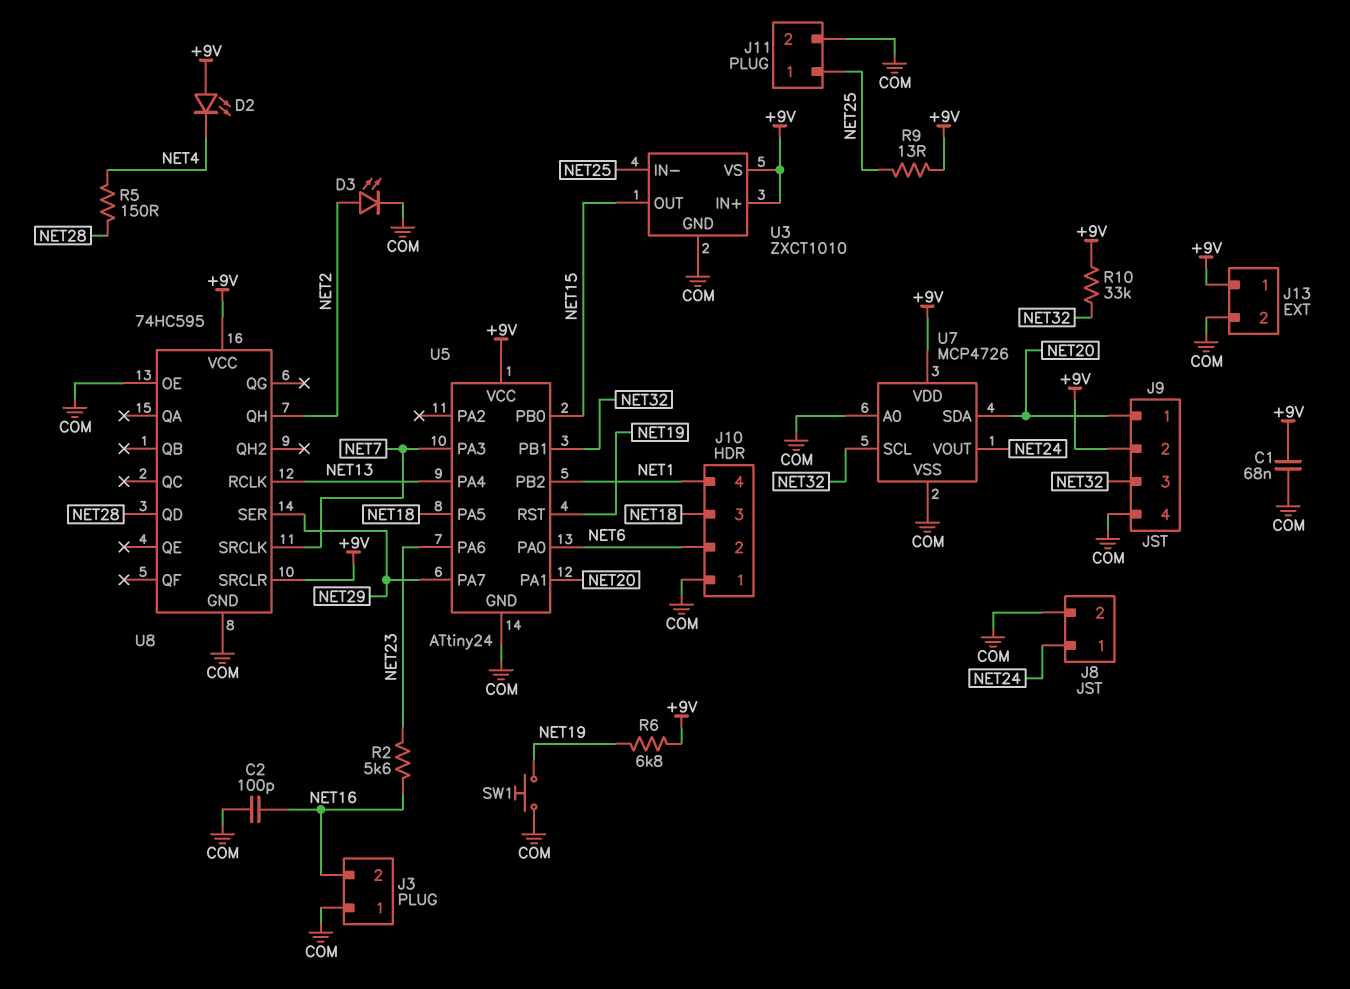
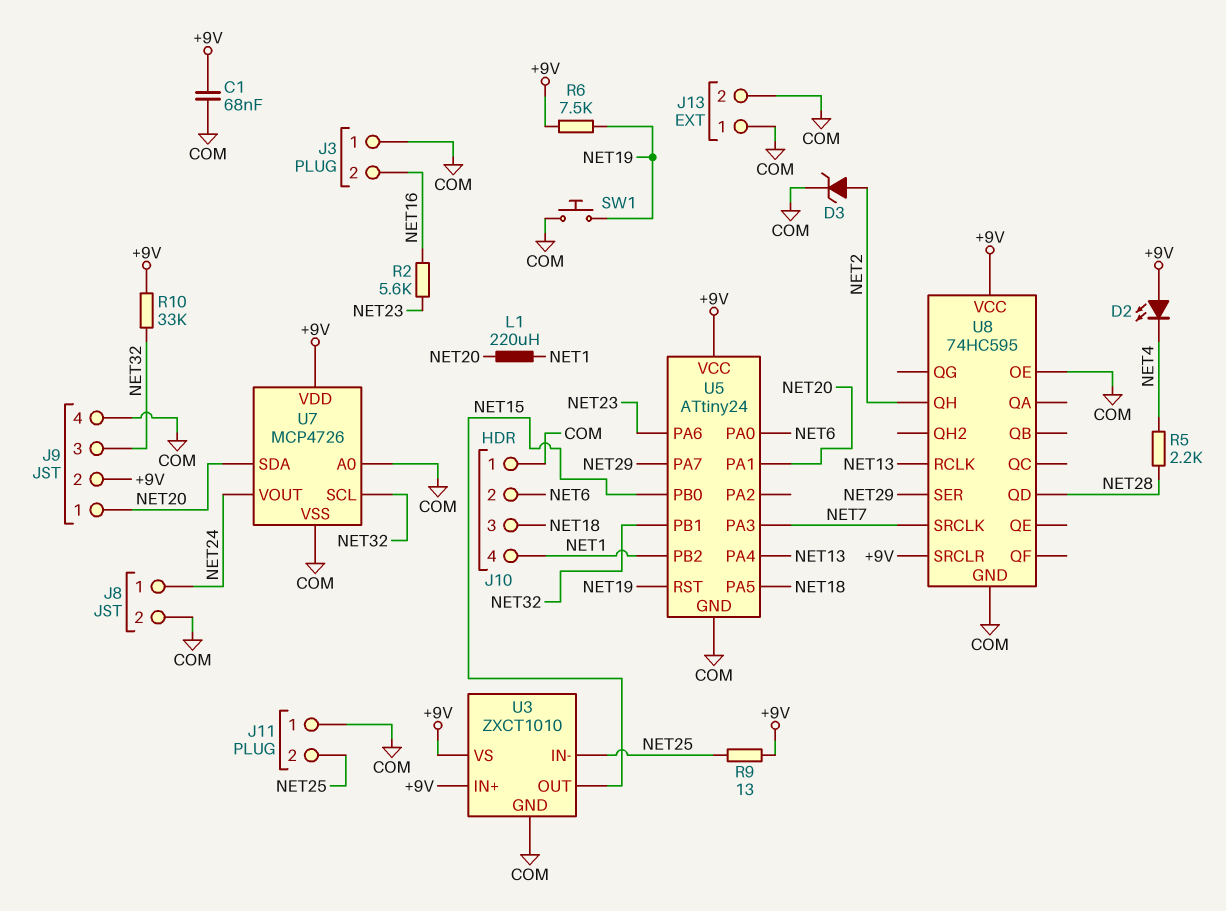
C2: 100pF (COM, NET16) -> none
D3: LED (A NET2, K COM) -> zener (A NET2, K COM)
J11 pin 1: NET25 -> COM
J11 pin 2: COM -> NET25
J13 pin 1: +9V -> COM
L1: none -> 220uH (NET1, NET20)
R5: 150 (NET4, NET28) -> 2.2k (NET4, NET28)
R6: 6.8k (+9V, NET19) -> 7.5k (+9V, NET19)

